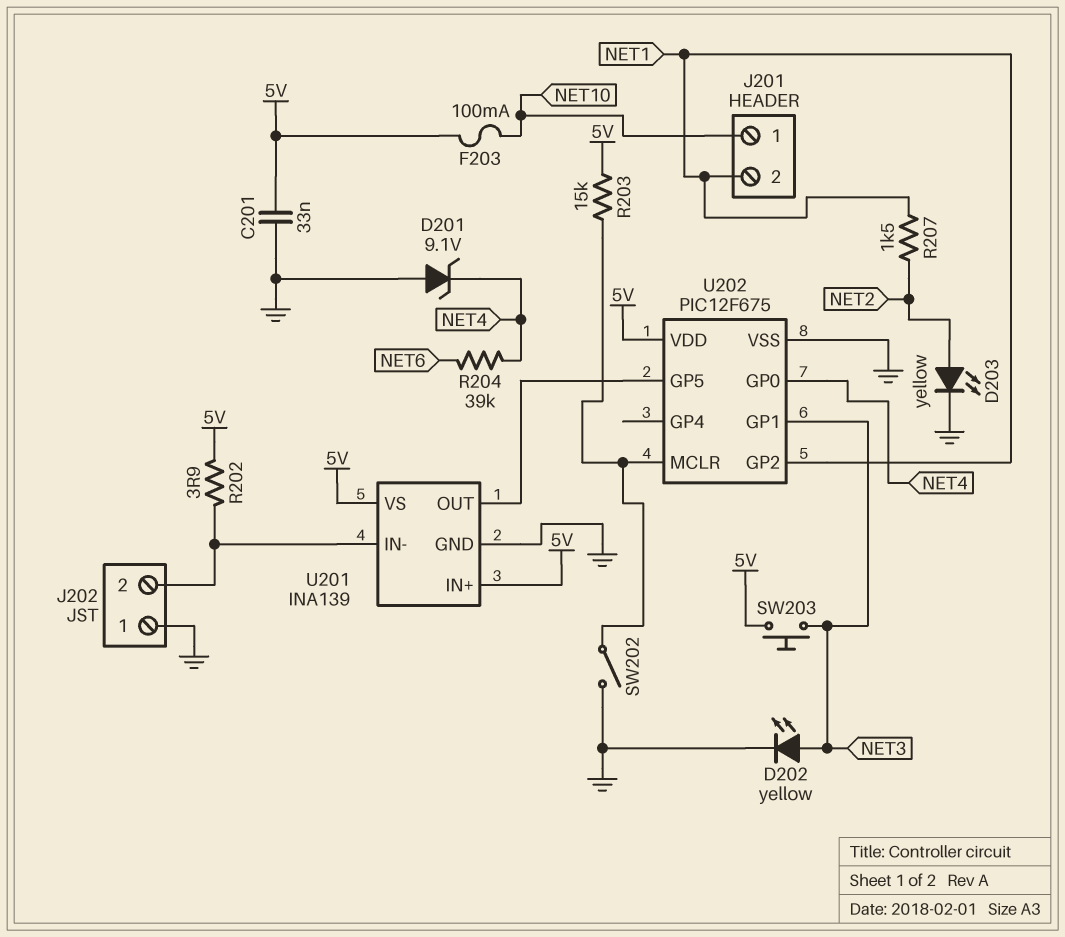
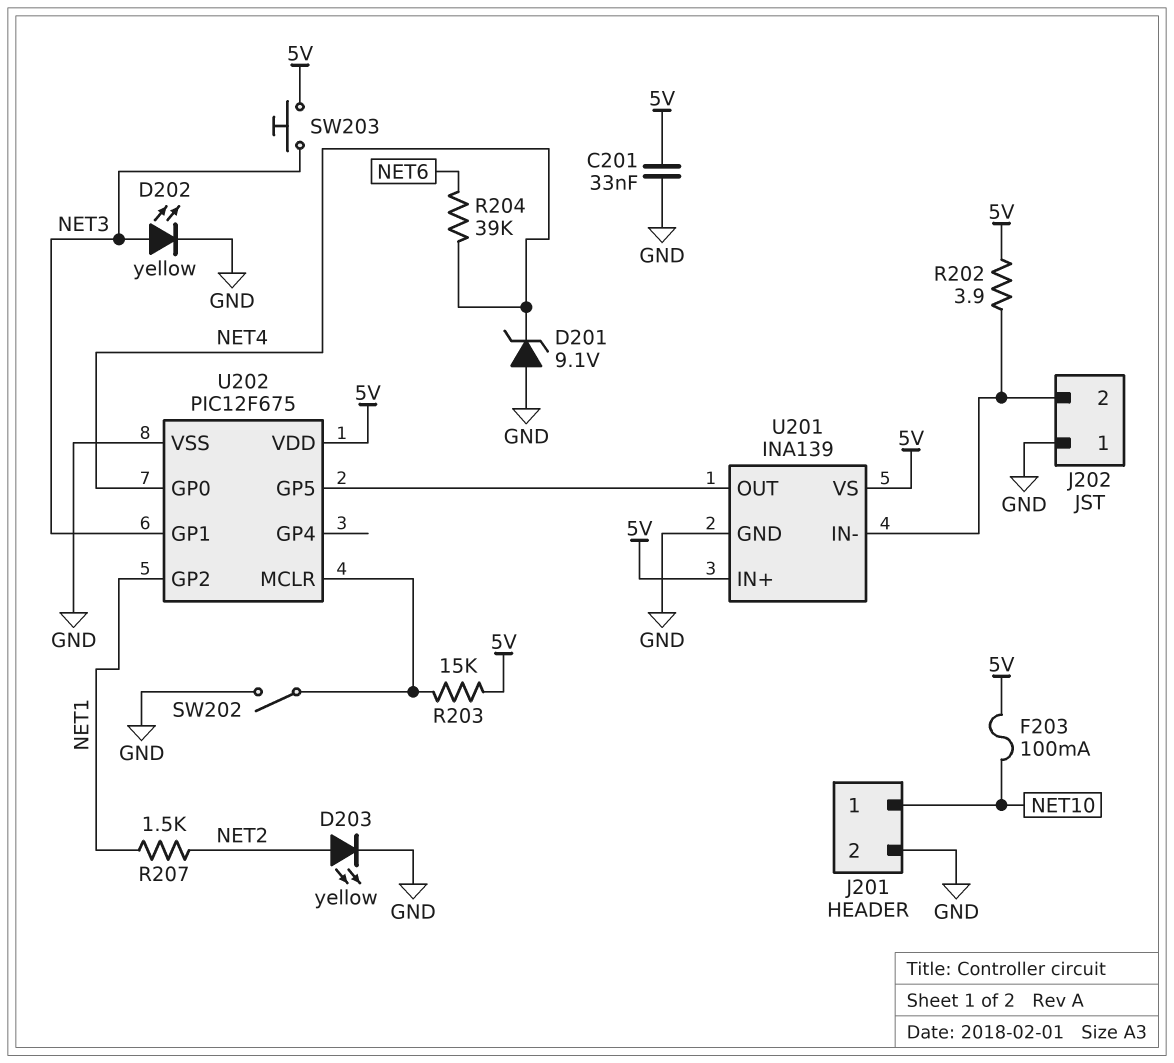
J201 pin 2: NET1 -> GND

